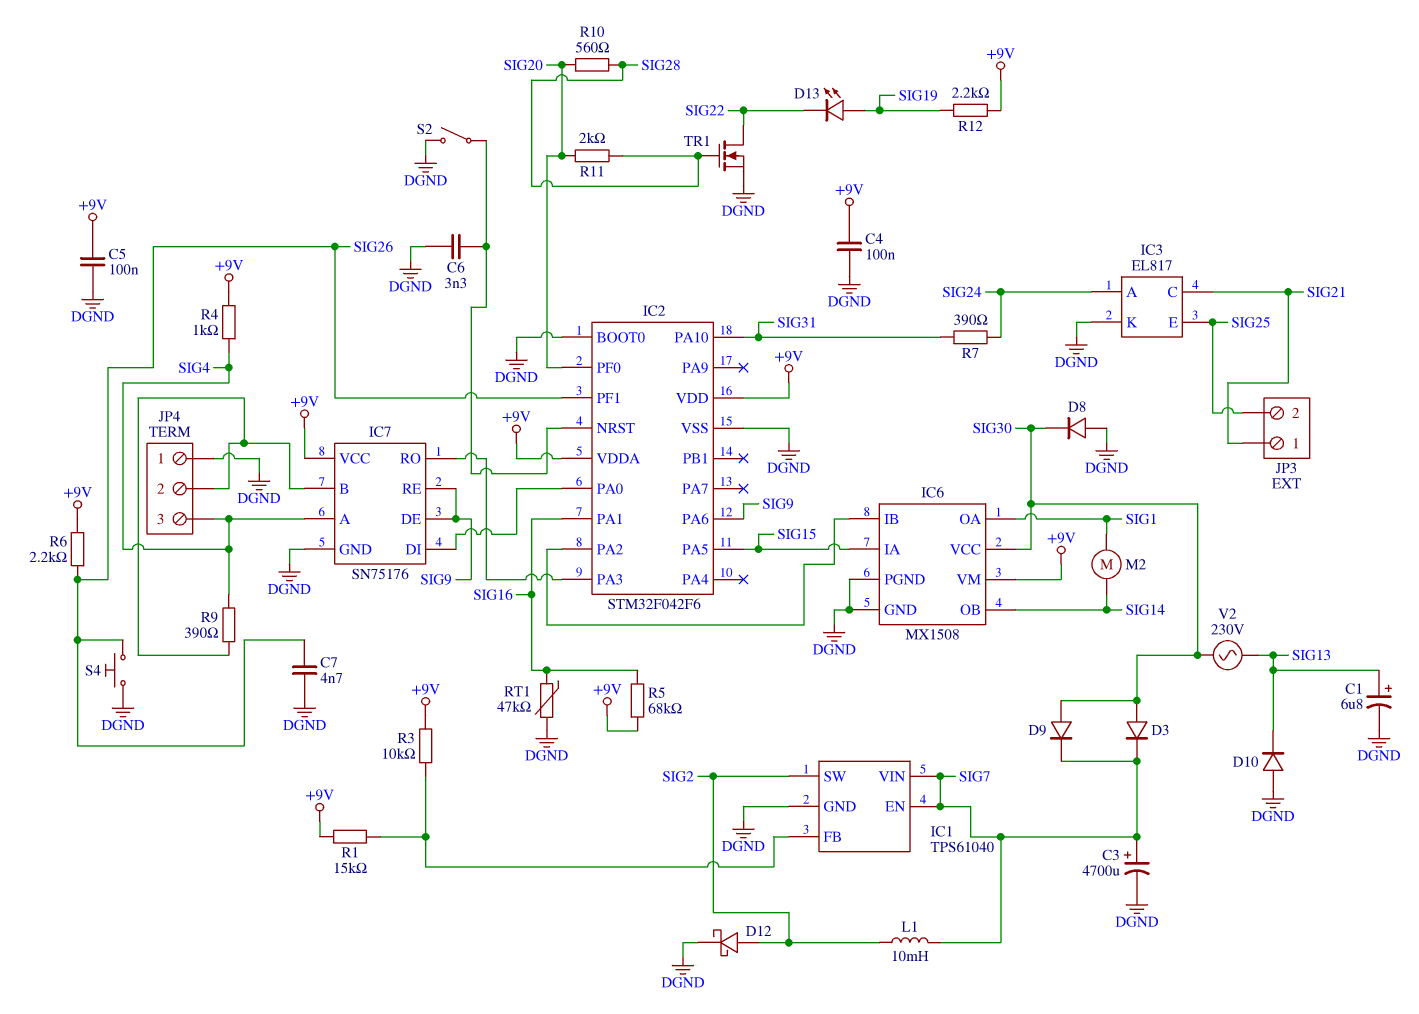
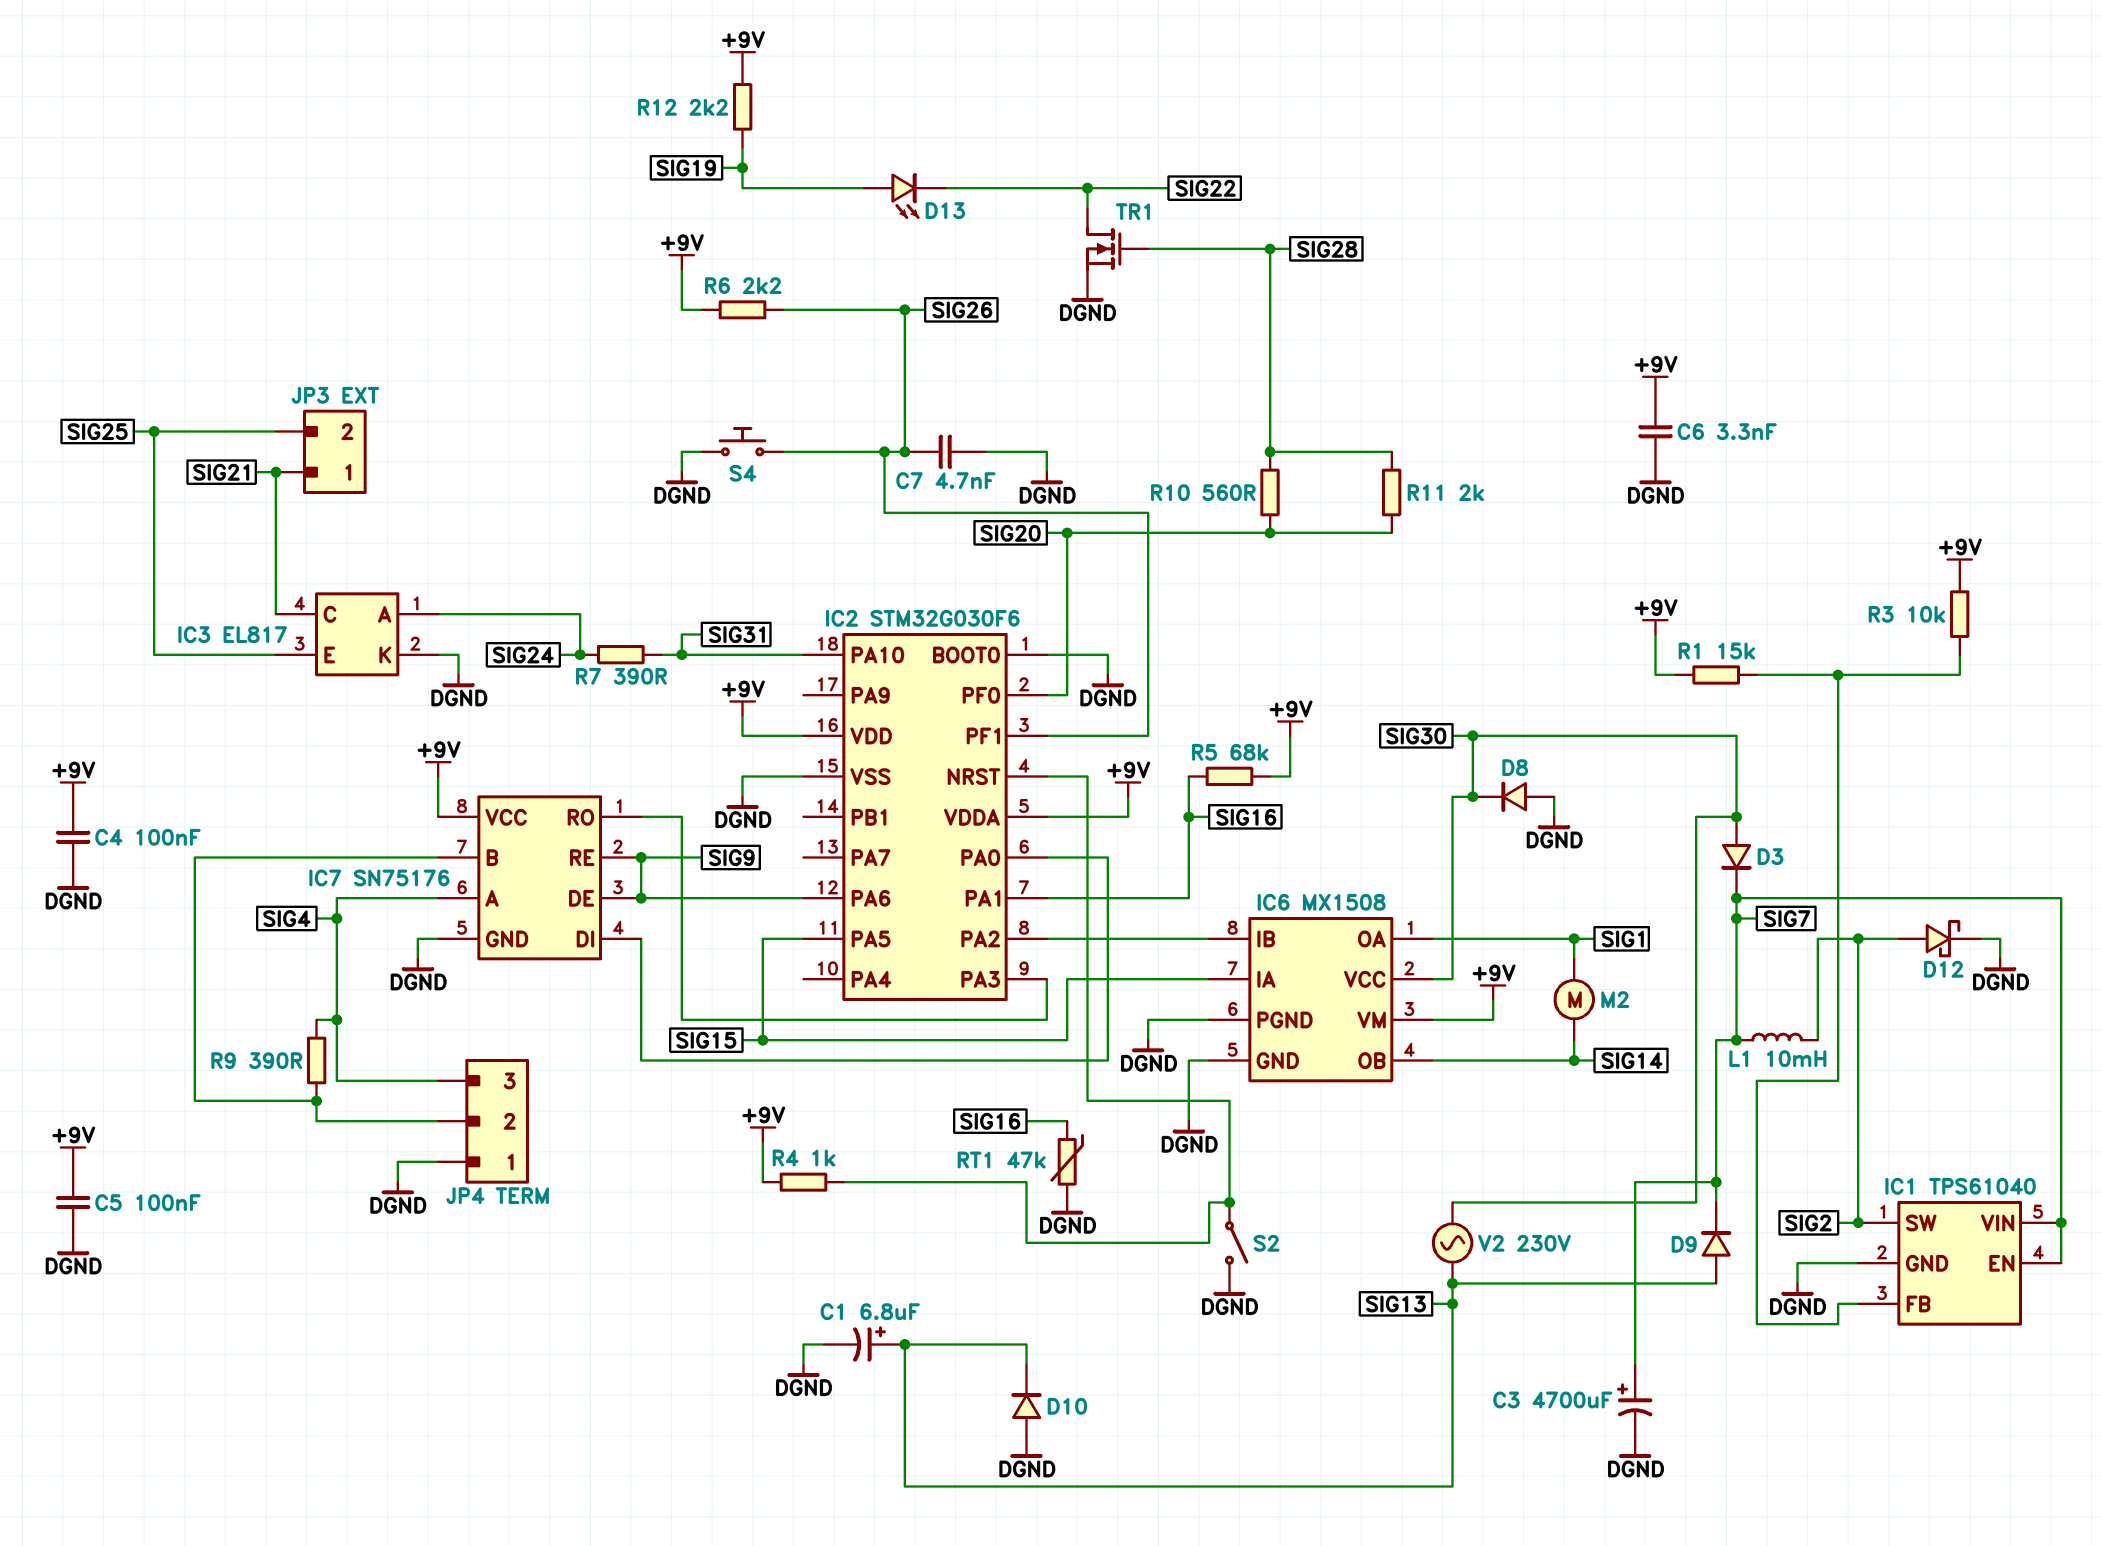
C6: 3.3nF (DGND, IC2/NRST) -> 3.3nF (+9V, DGND)
D9: diode (A SIG30, K SIG7) -> diode (A SIG13, K SIG7)
IC2: STM32F042F6 -> STM32G030F6
R4: 1k (+9V, SIG4) -> 1k (+9V, IC2/NRST)

